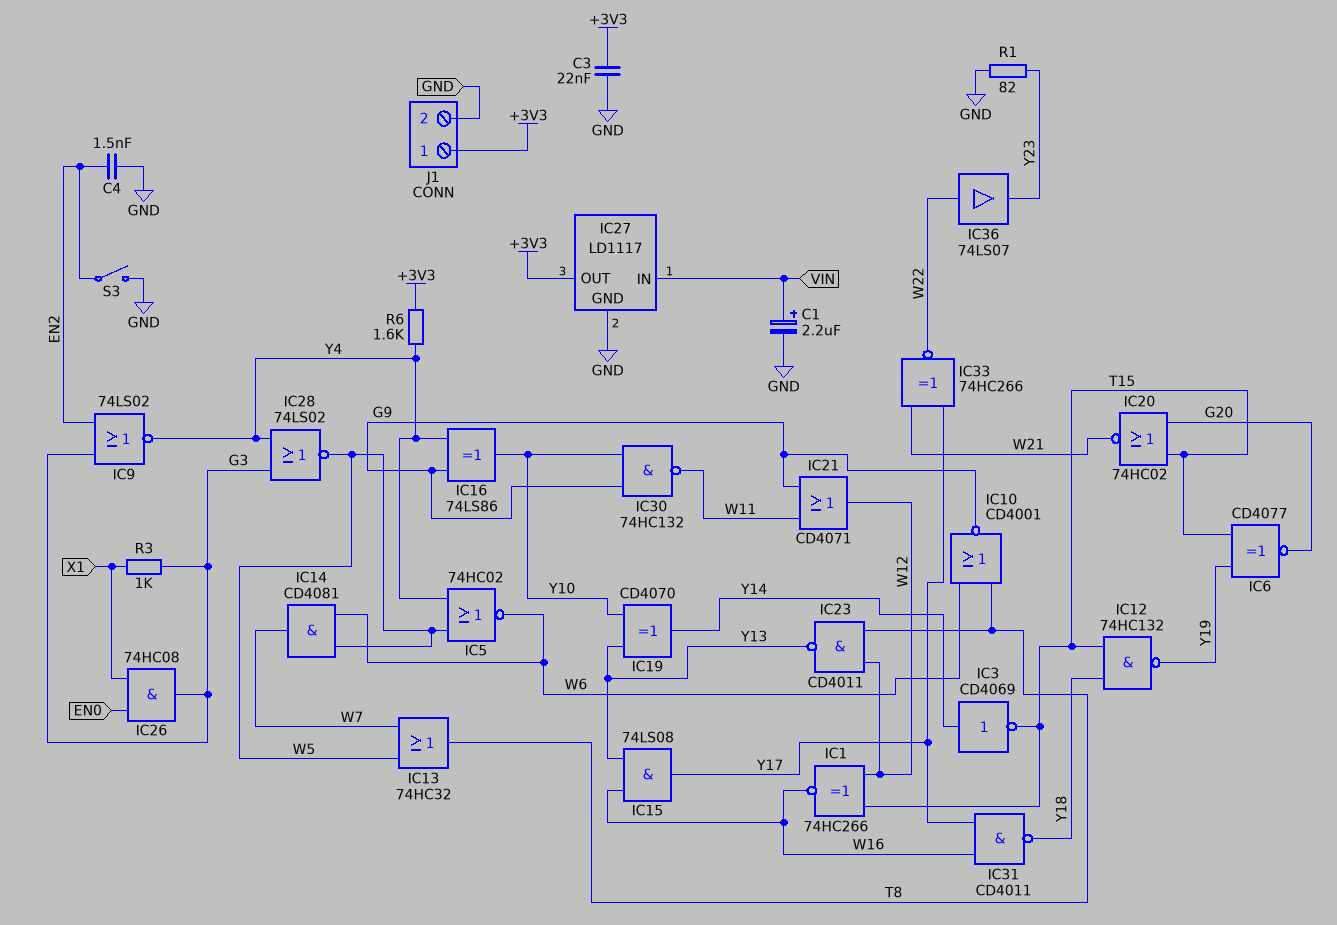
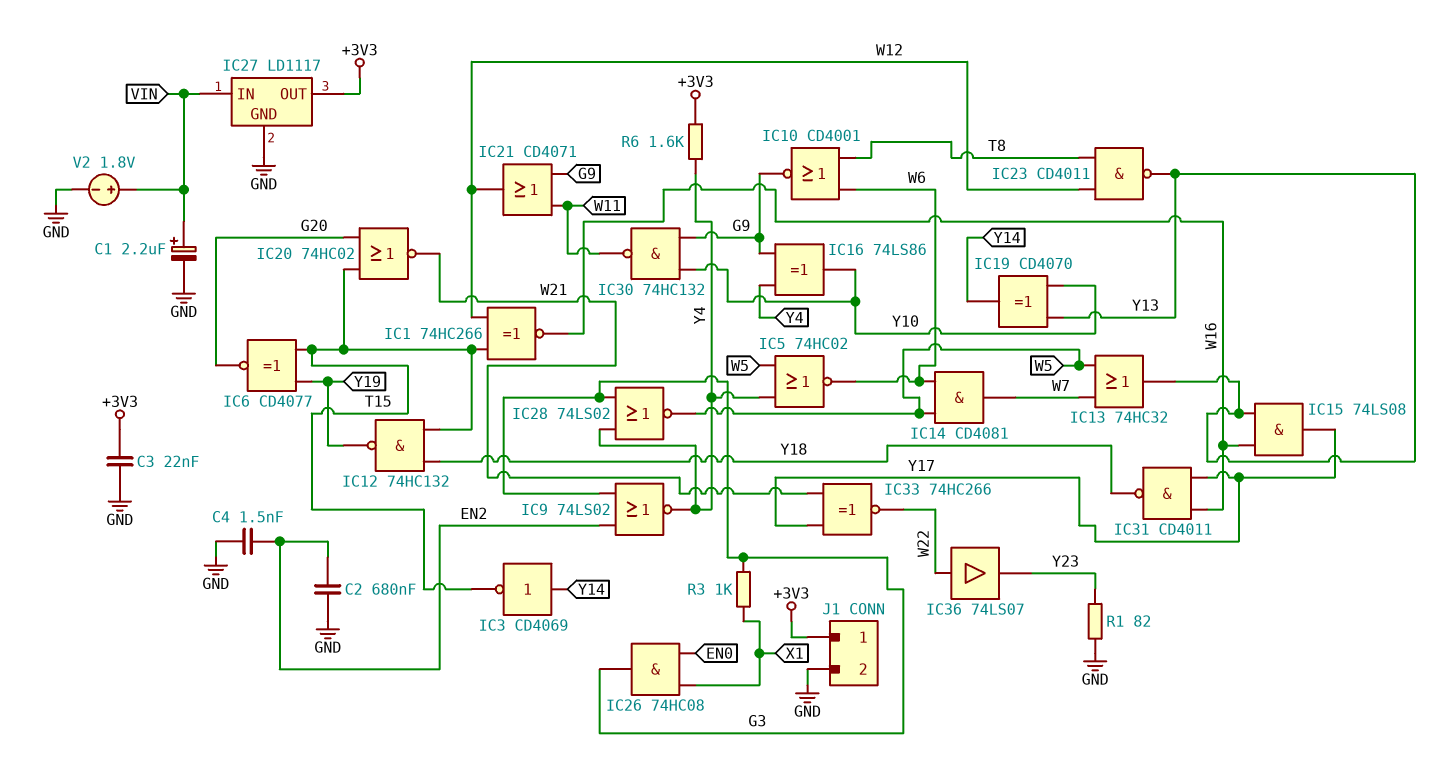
C2: none -> 680nF (EN2, GND)
IC13: OR 74HC32 (in W5, in W7, out T8) -> OR 74HC32 (in W5, in W7, out Y13)
S3: switch (EN2, GND) -> none
V2: none -> 1.8V (plus VIN, minus GND)

